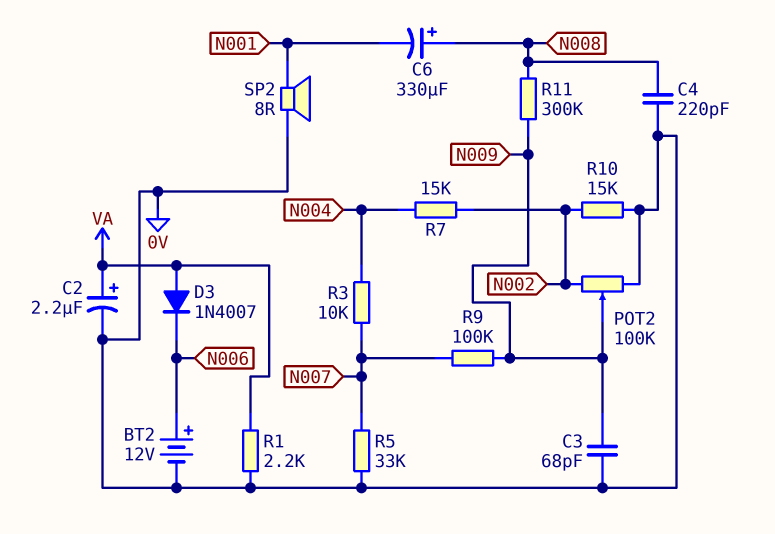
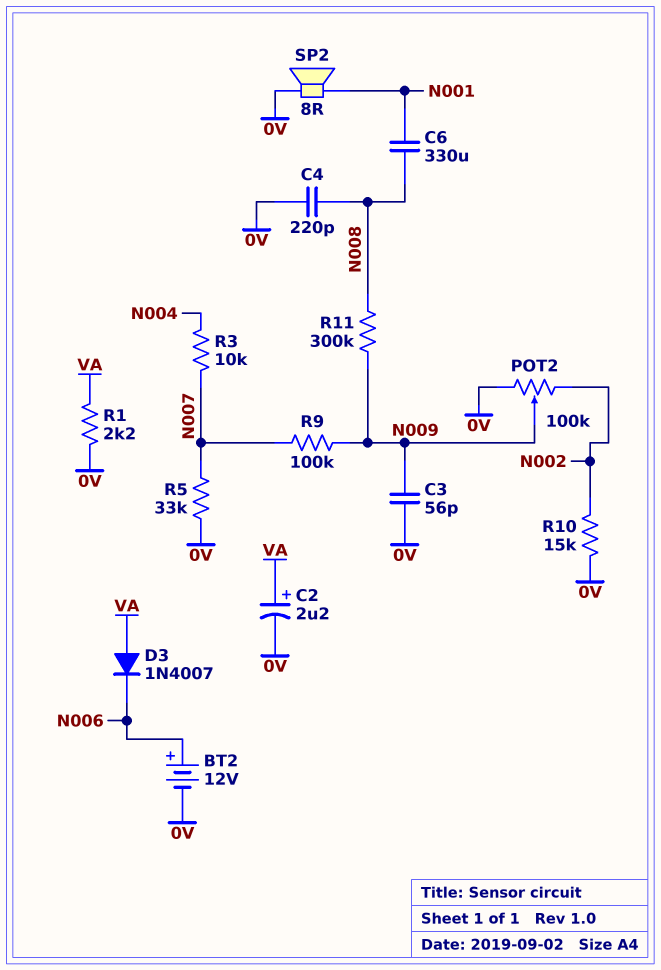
C3: 68pF (0V, N009) -> 56pF (0V, N009)
C6: 330uF (plus N008, minus N001) -> 330uF (N001, N008)
R7: 15k (N002, N004) -> none

